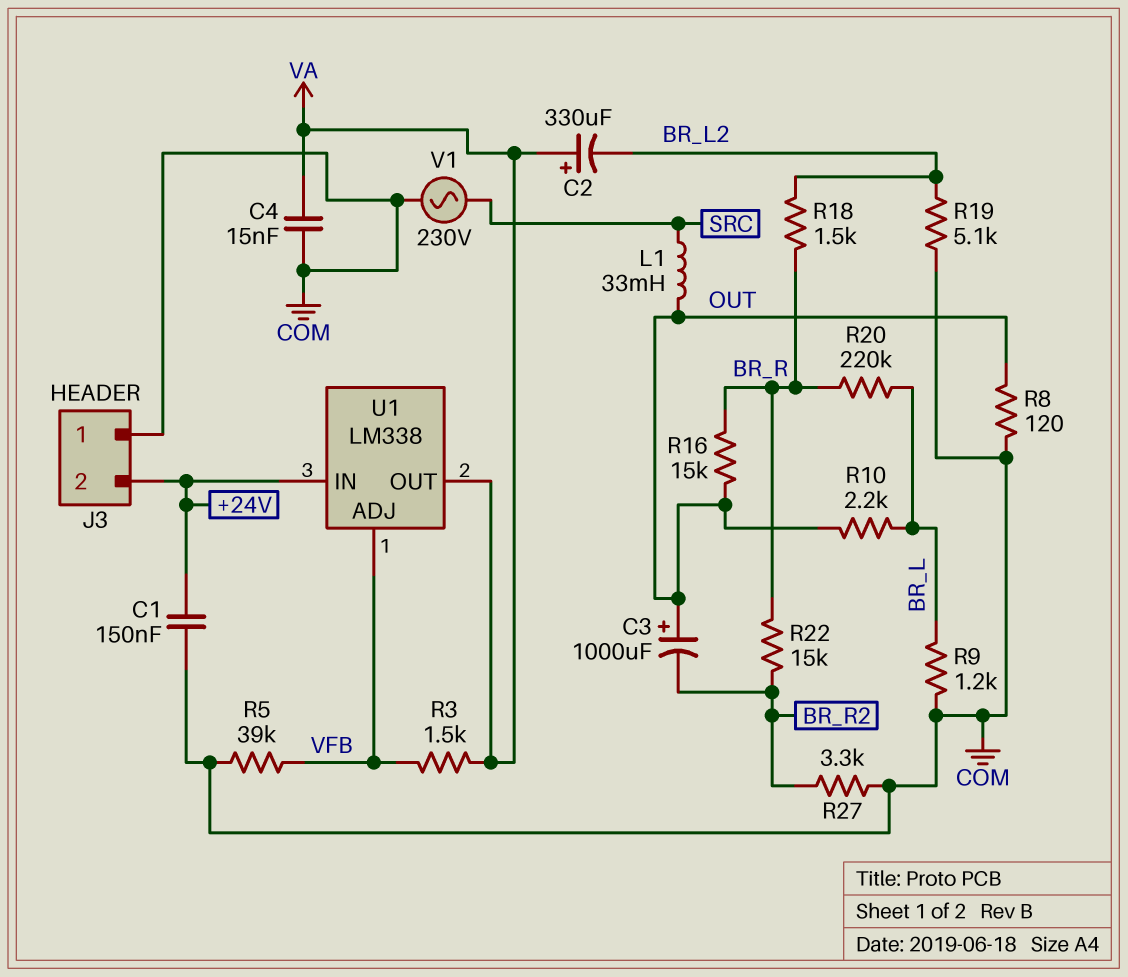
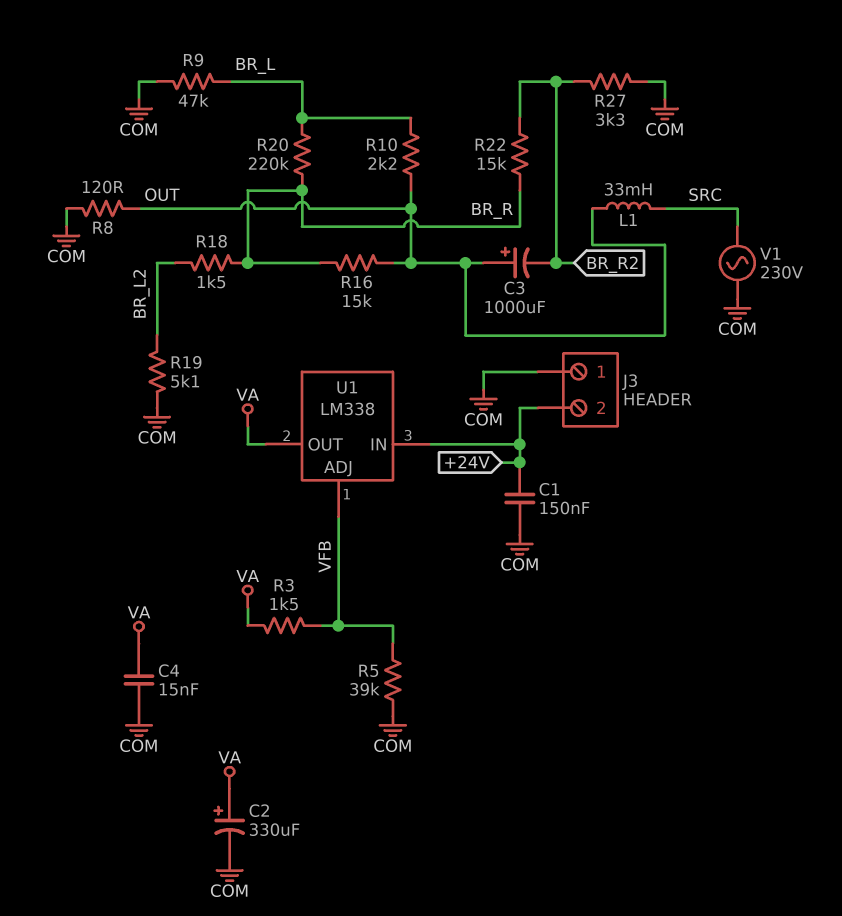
C2: 330uF (plus VA, minus BR_L2) -> 330uF (plus VA, minus COM)
R9: 1.2k (BR_L, COM) -> 47k (BR_L, COM)

